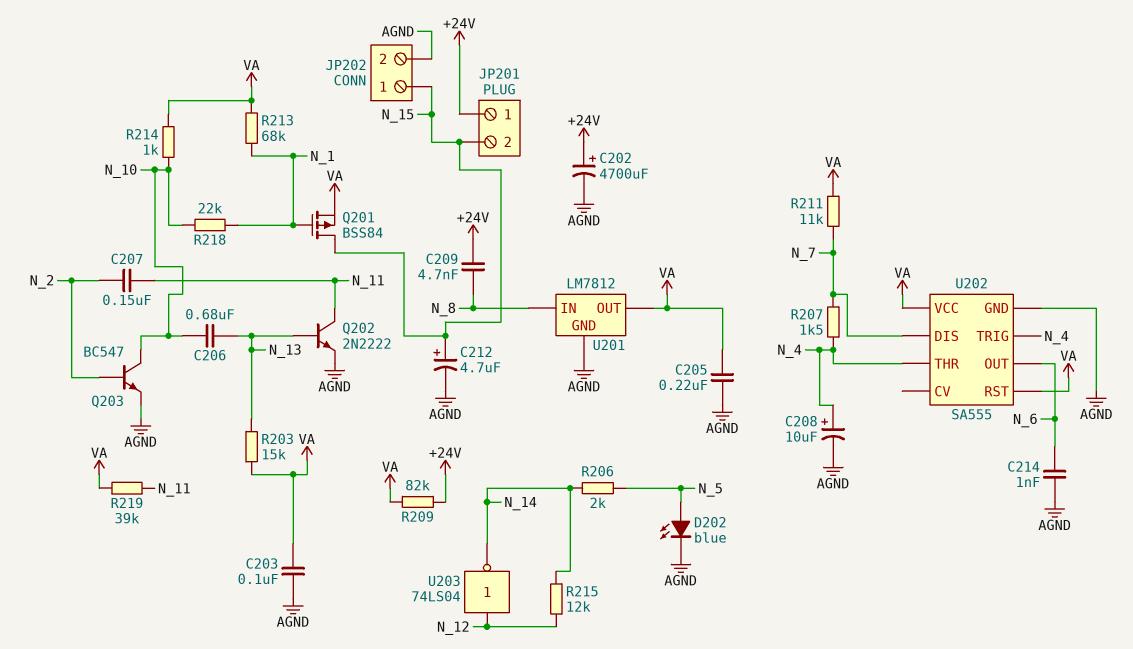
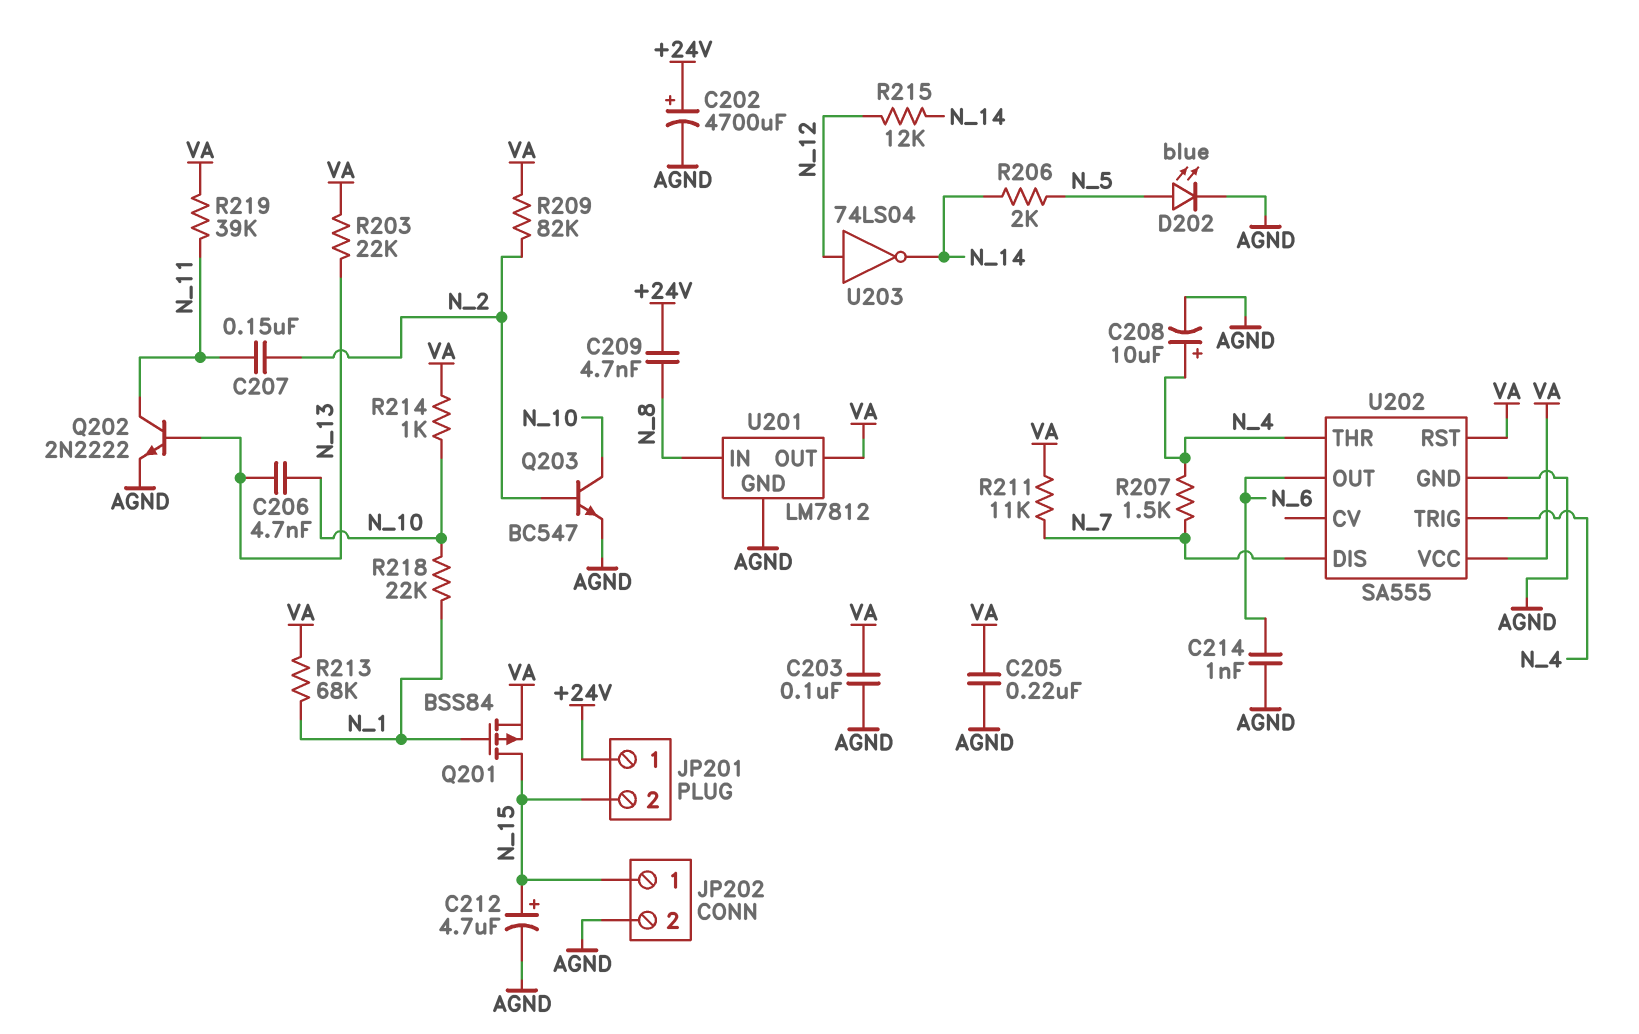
C206: 680nF (N_10, N_13) -> 4.7nF (N_10, N_13)
R203: 15k (N_13, VA) -> 22k (N_13, VA)
R209: 82k (+24V, VA) -> 82k (N_2, VA)

